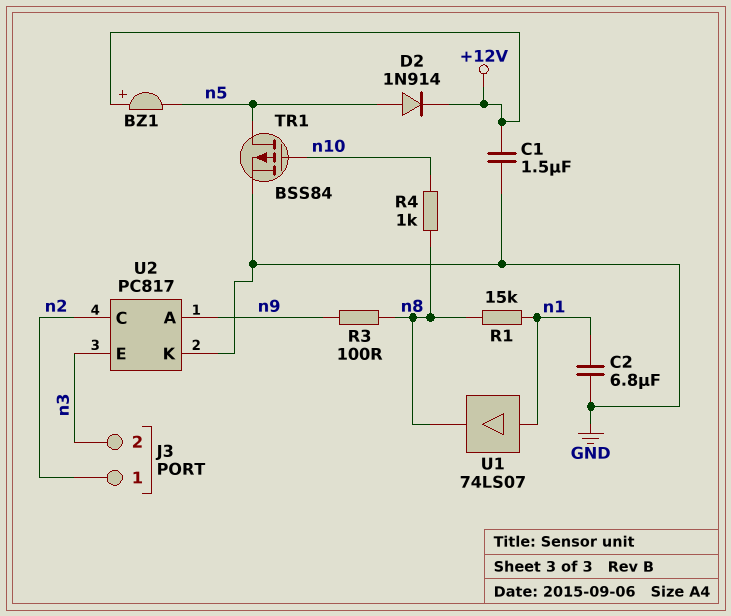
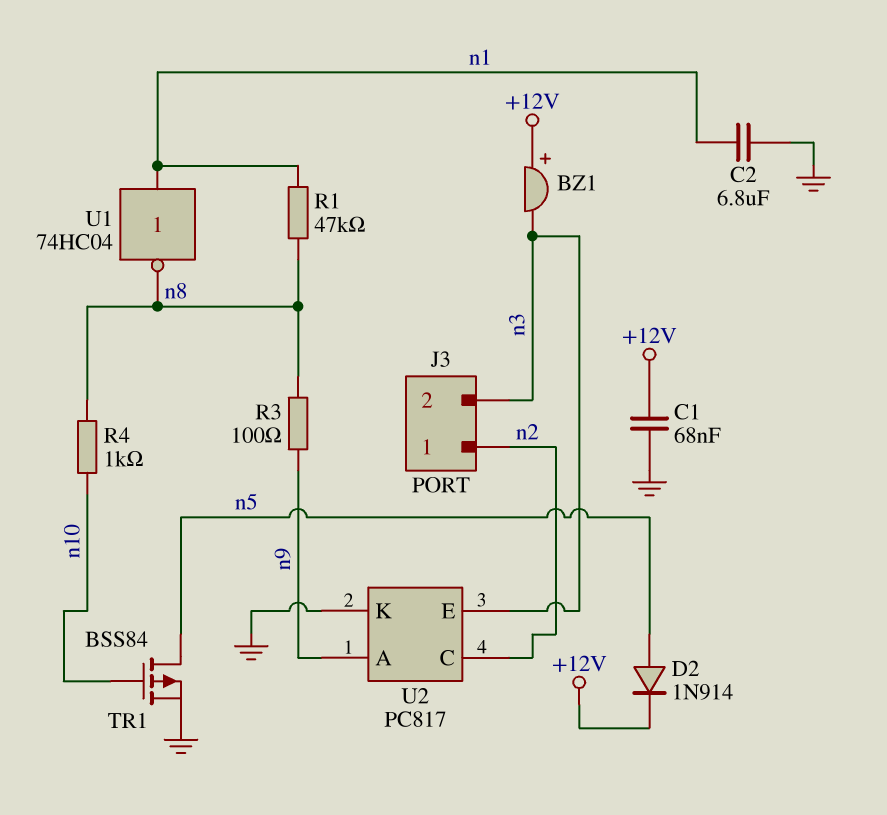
BZ1: buzzer (plus +12V, minus n5) -> buzzer (plus +12V, minus n3)
C1: 1.5uF (+12V, GND) -> 68nF (+12V, GND)
R1: 15k (n1, n8) -> 47k (n1, n8)
U1: buffer 74LS07 (in n1, out n8) -> NOT 74HC04 (in n1, out n8)

